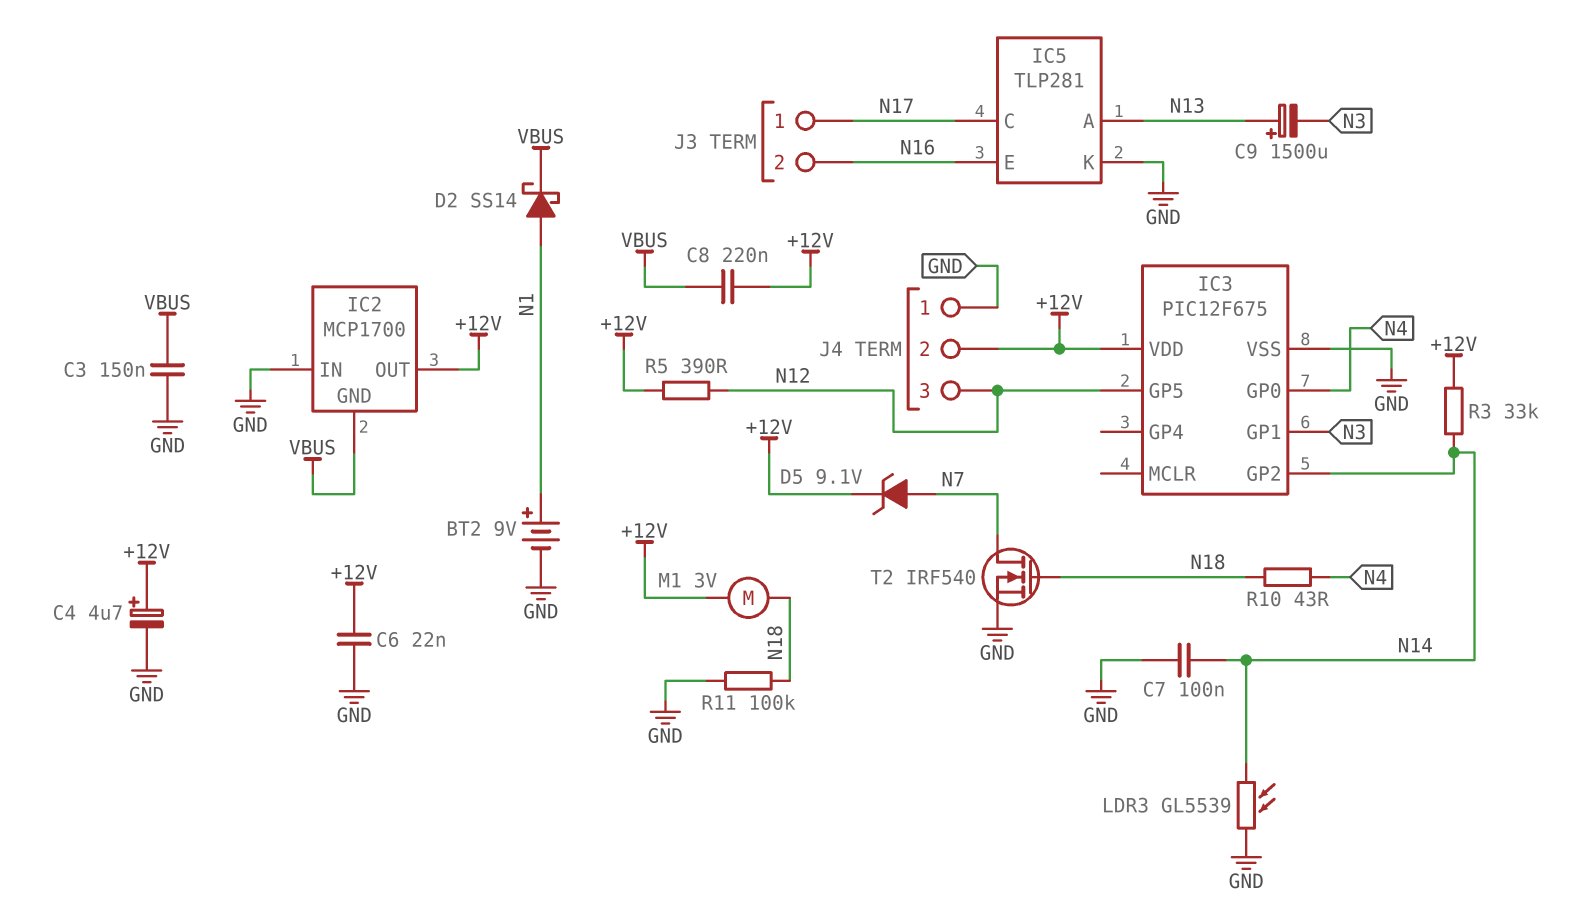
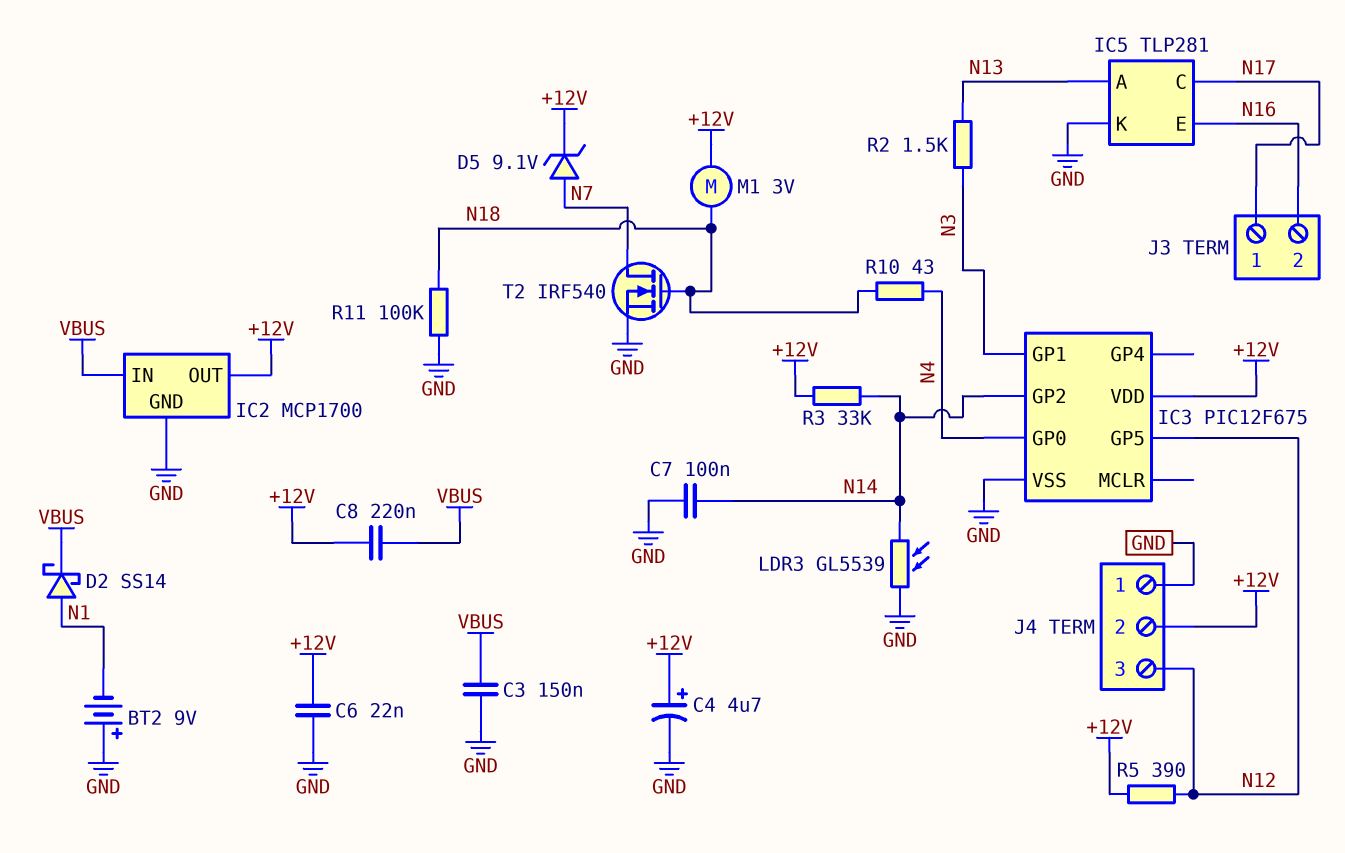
BT2: 9V (plus N1, minus GND) -> 9V (plus GND, minus N1)
C9: 1500uF (plus N13, minus N3) -> none
IC2 pin GND: VBUS -> GND
IC2 pin IN: GND -> VBUS
R2: none -> 1.5k (N3, N13)

